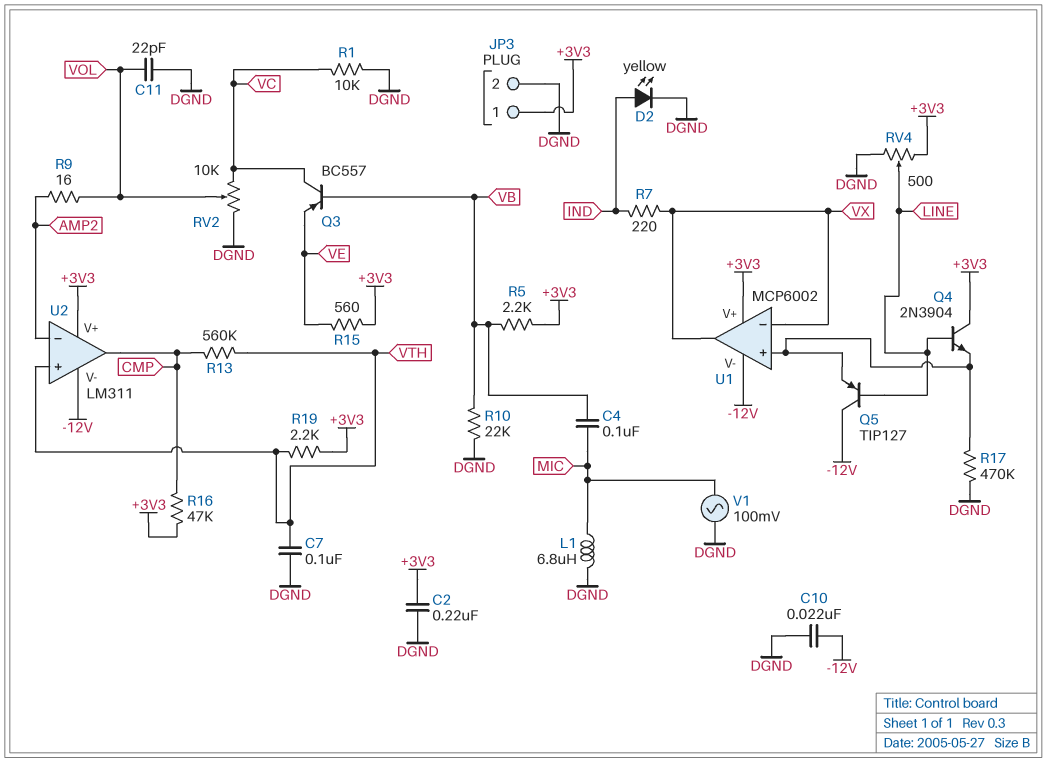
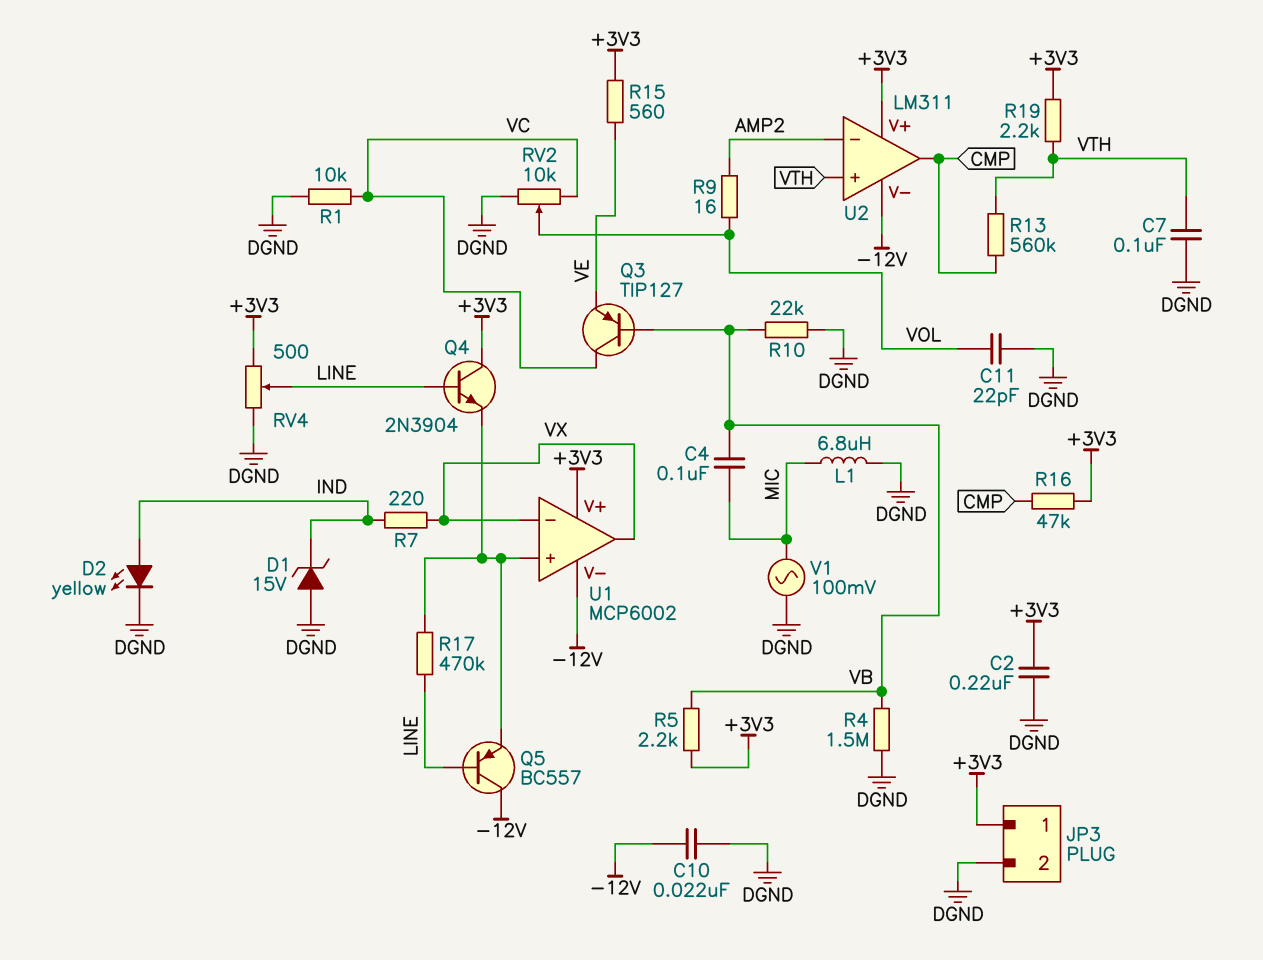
D1: none -> zener 15V (A DGND, K IND)
Q3: PNP BC557 (B VB, C VC, E VE) -> PNP TIP127 (B VB, C VC, E VE)
Q5: PNP TIP127 (B LINE, C -12V, E U1/in+) -> PNP BC557 (B LINE, C -12V, E U1/in+)
R4: none -> 1.5M (DGND, VB)
R17: 470k (DGND, U1/in+) -> 470k (LINE, U1/in+)

